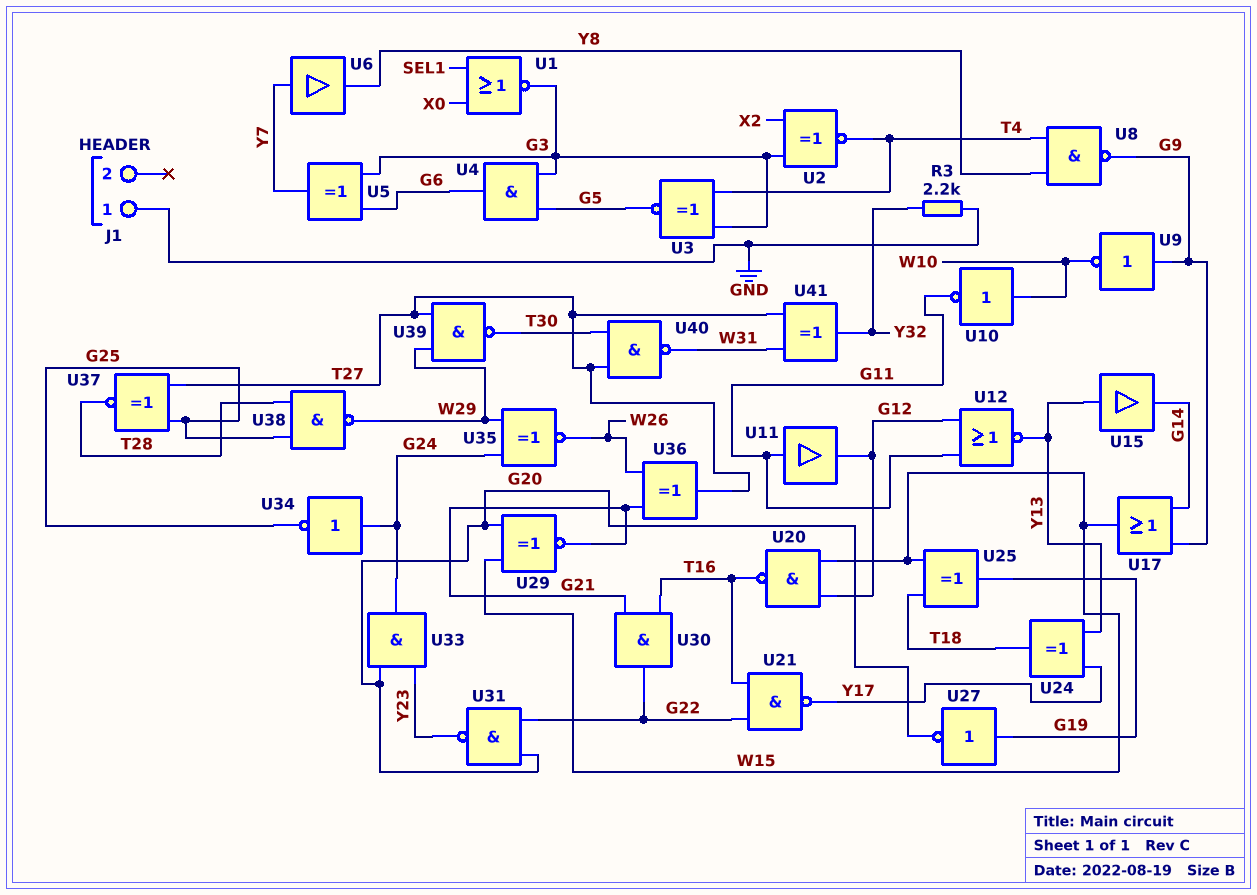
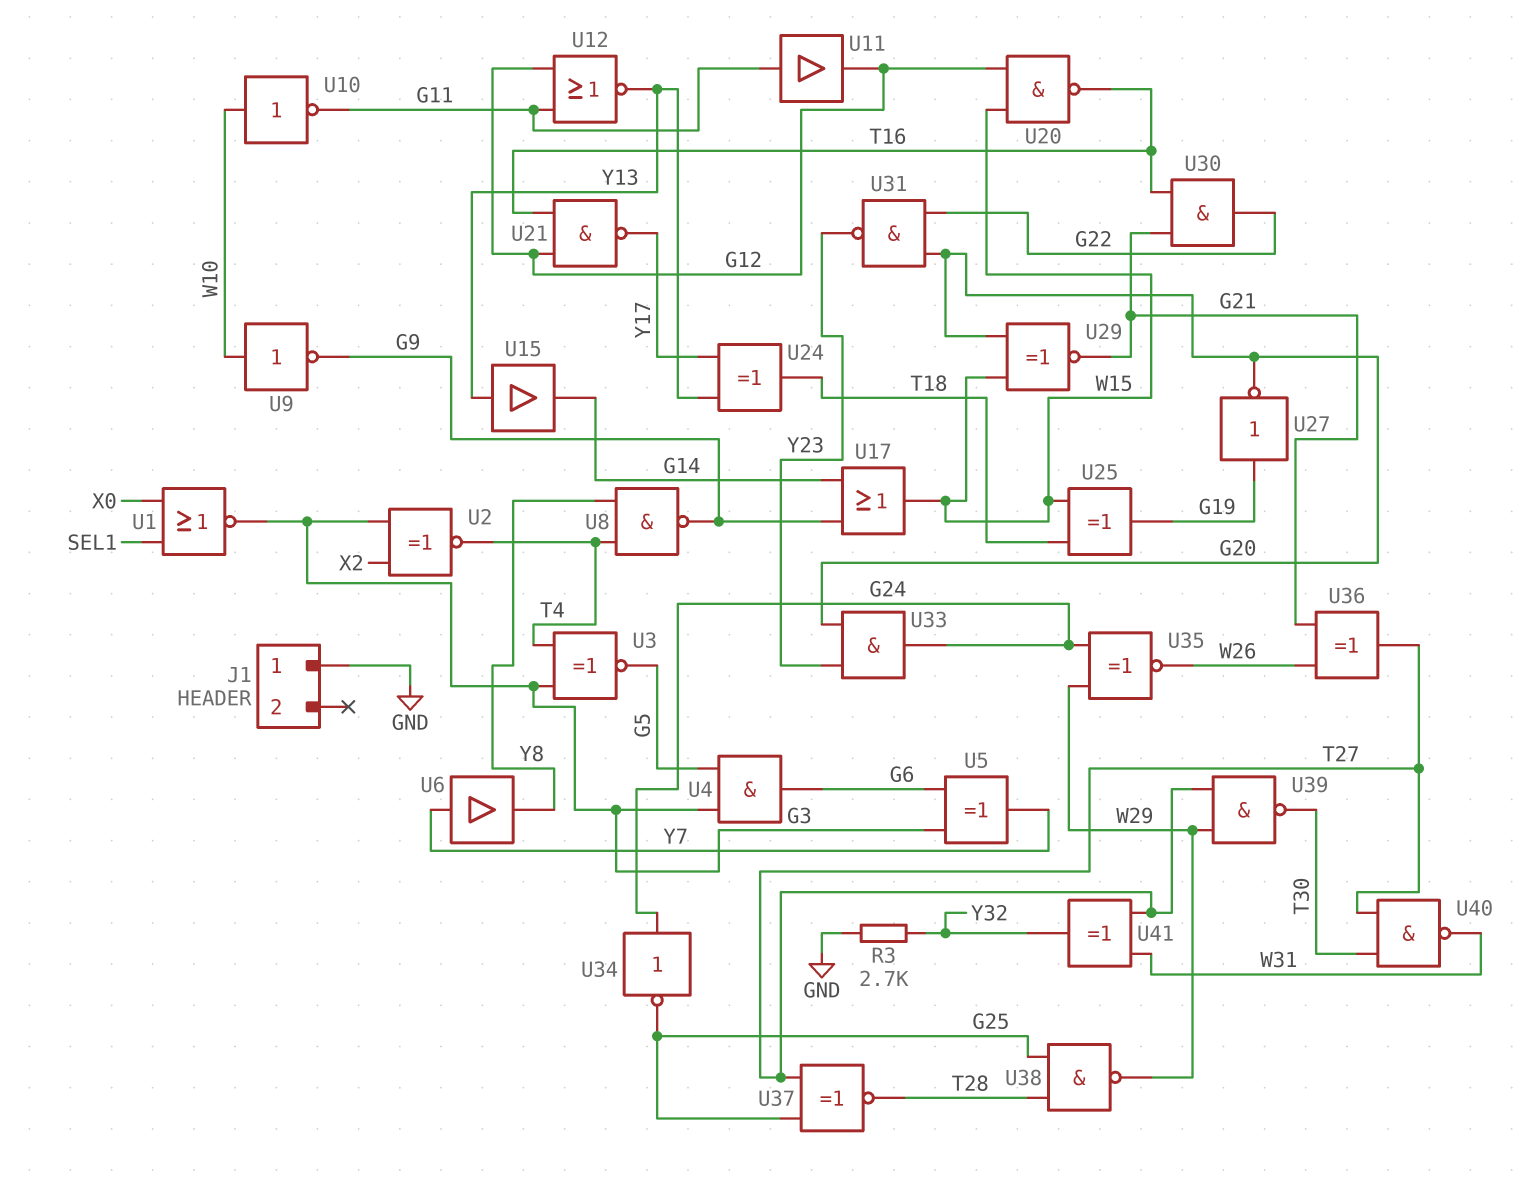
R3: 2.2k (GND, Y32) -> 2.7k (GND, Y32)
U9: NOT (in G9, out W10) -> NOT (in W10, out G9)
U21: NAND (in G22, in T16, out Y17) -> NAND (in G12, in T16, out Y17)

